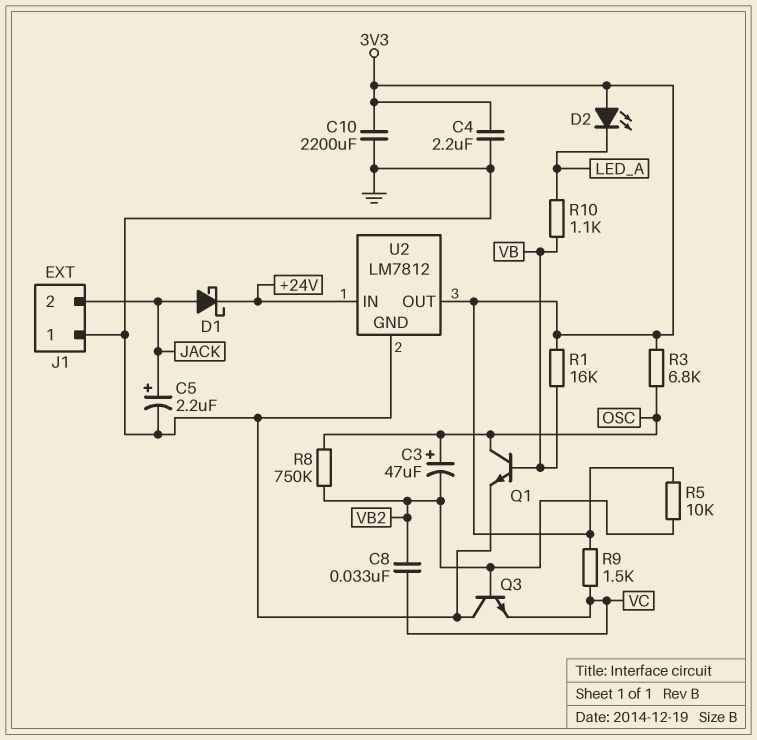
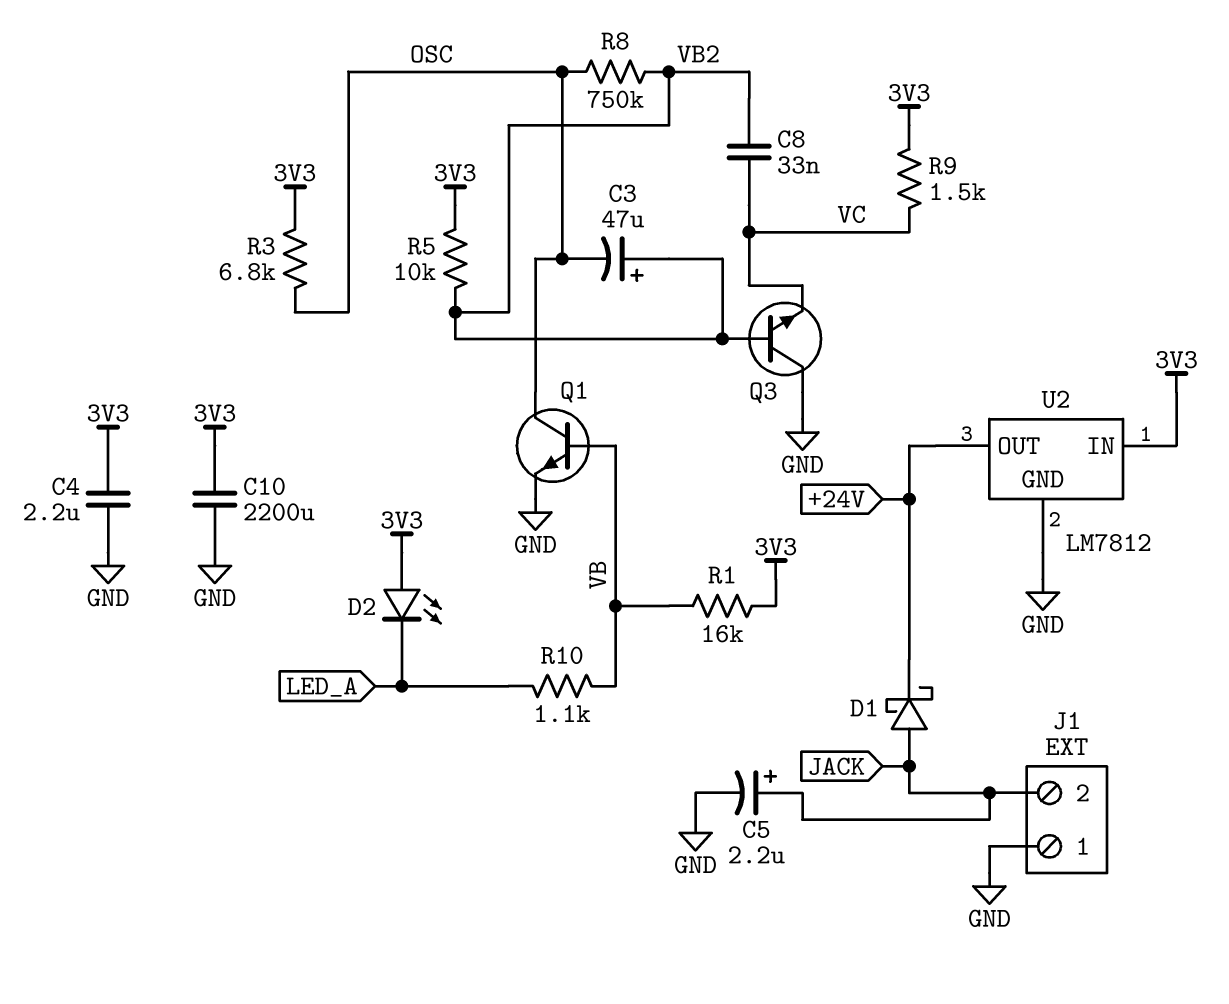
C3: 47uF (plus OSC, minus VB2) -> 47uF (plus VB2, minus OSC)
U2 pin IN: +24V -> 3V3
U2 pin OUT: 3V3 -> +24V

